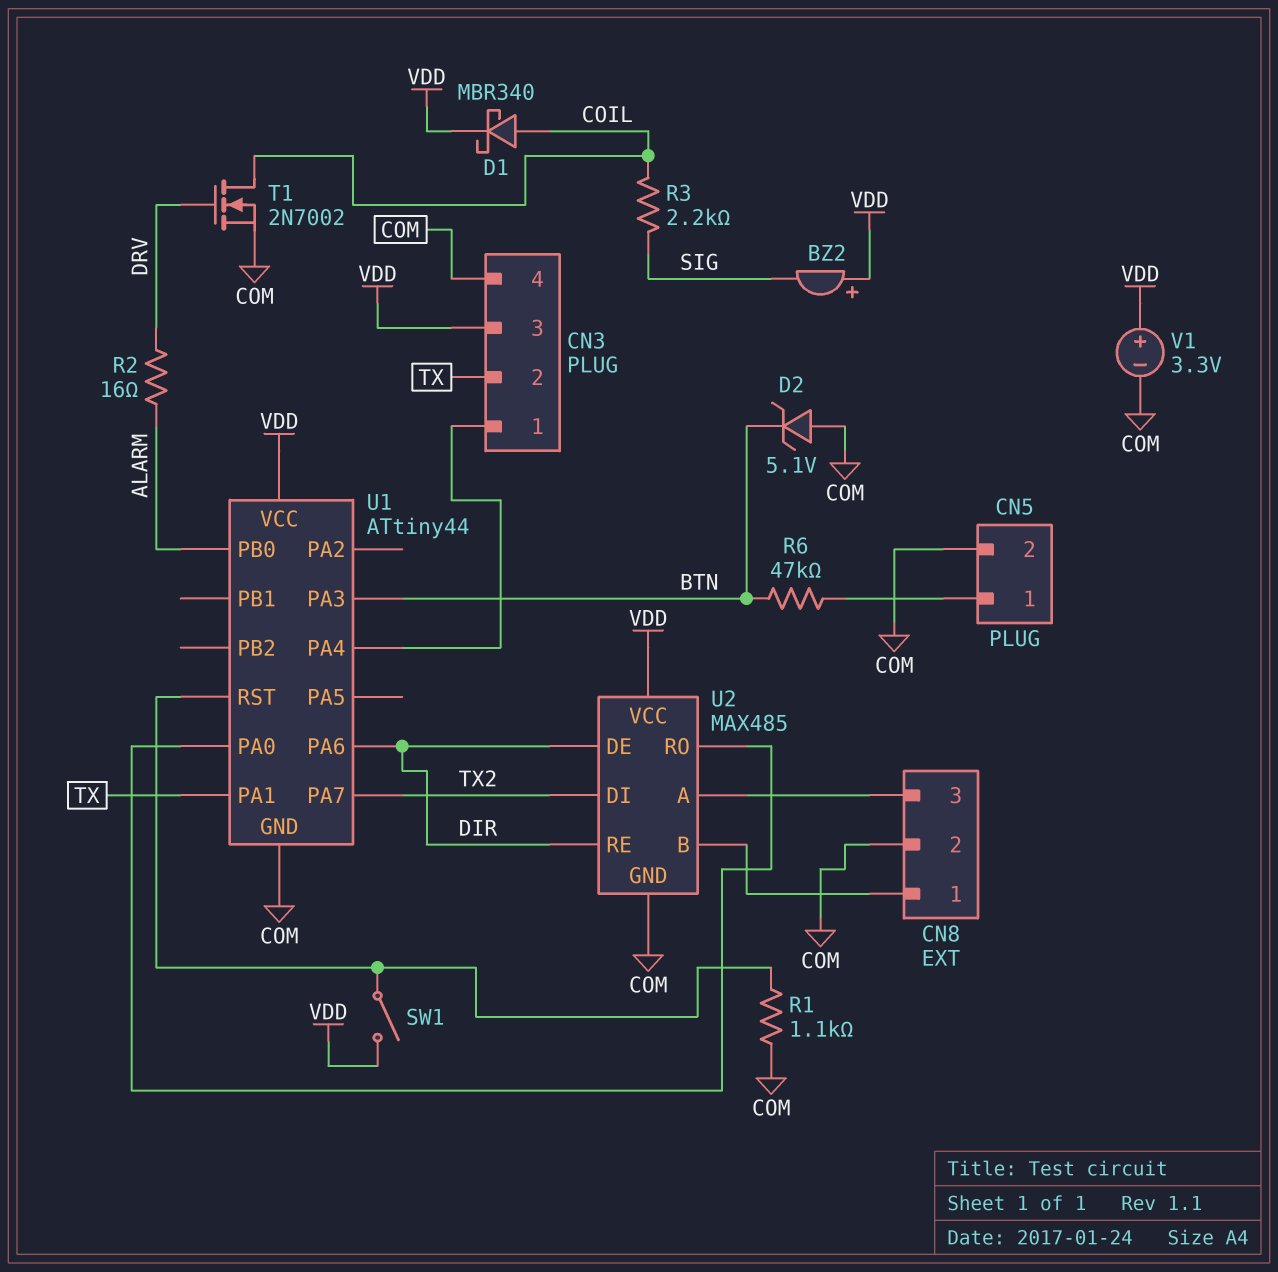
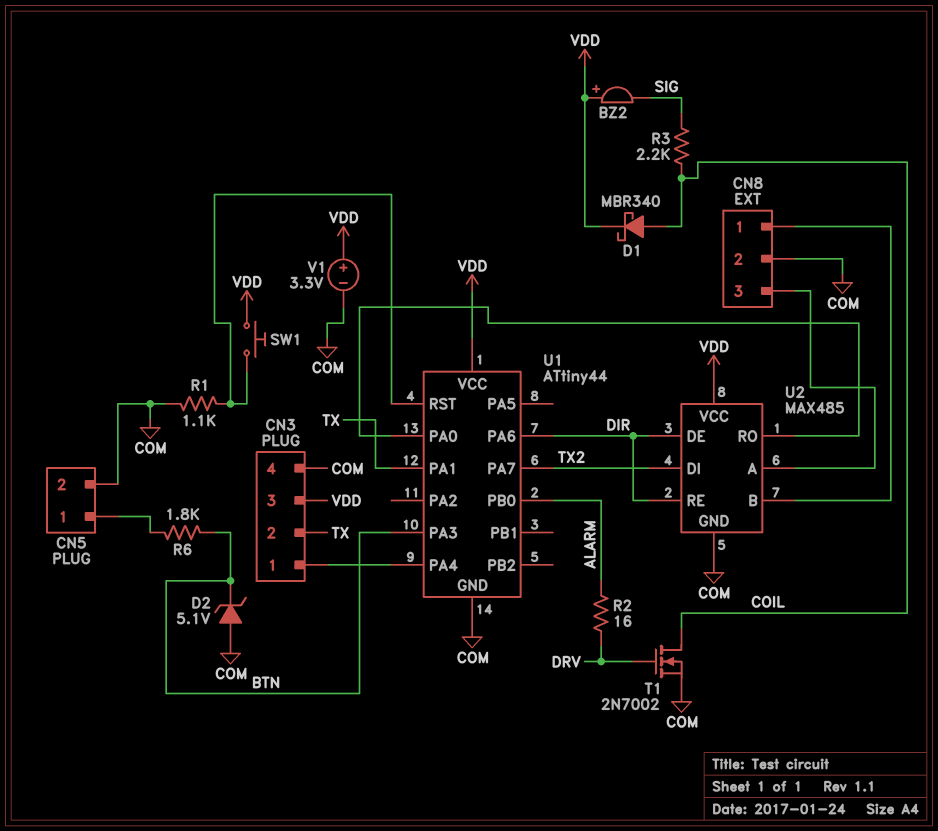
R6: 47k (BTN, CN5/1) -> 1.8k (BTN, CN5/1)
SW1: switch (U1/RST, VDD) -> button (U1/RST, VDD)

